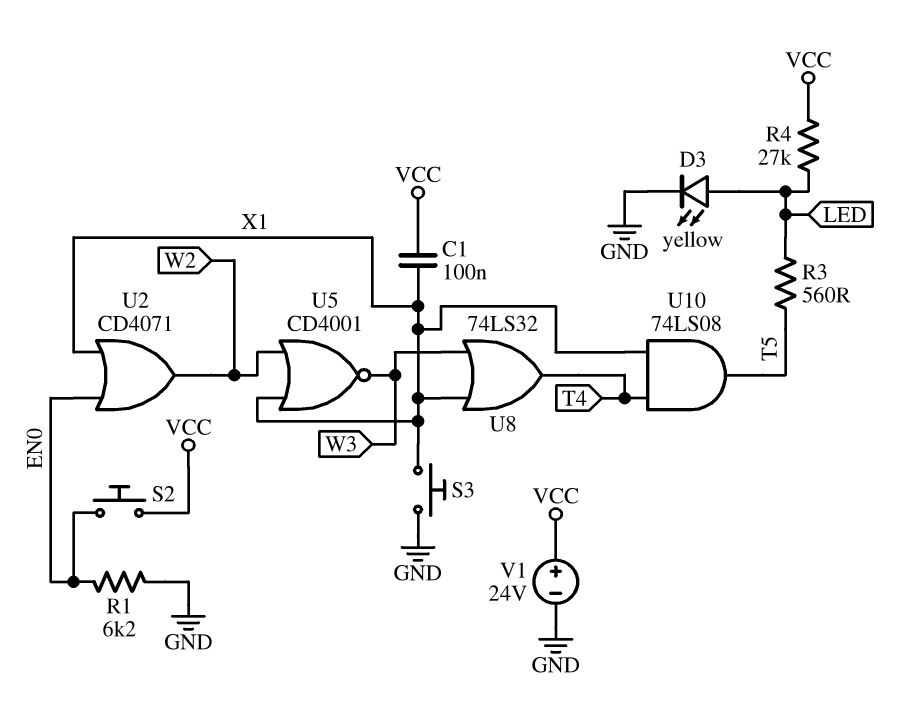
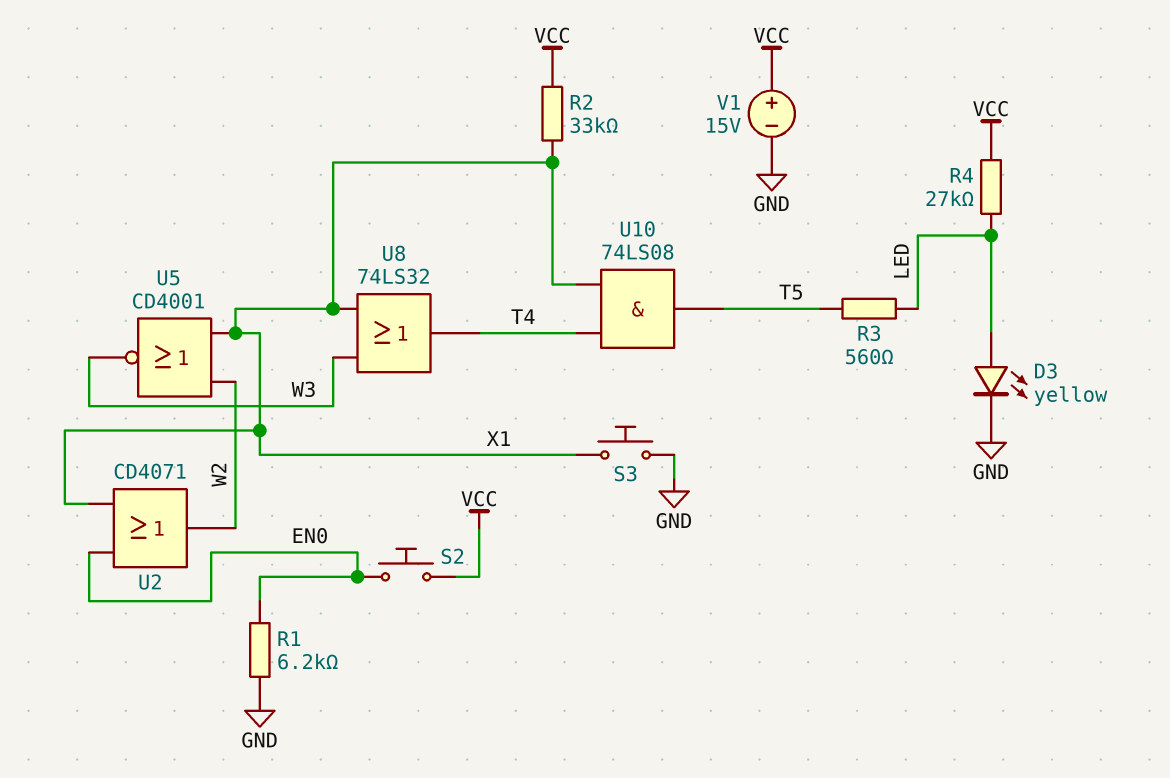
C1: 100nF (VCC, X1) -> none
R2: none -> 33k (VCC, X1)
V1: 24V (plus VCC, minus GND) -> 15V (plus VCC, minus GND)

